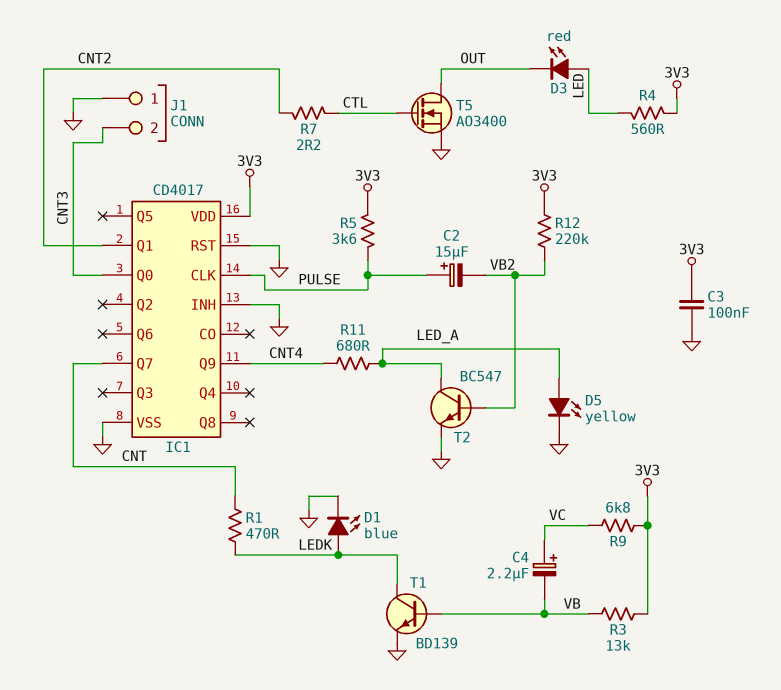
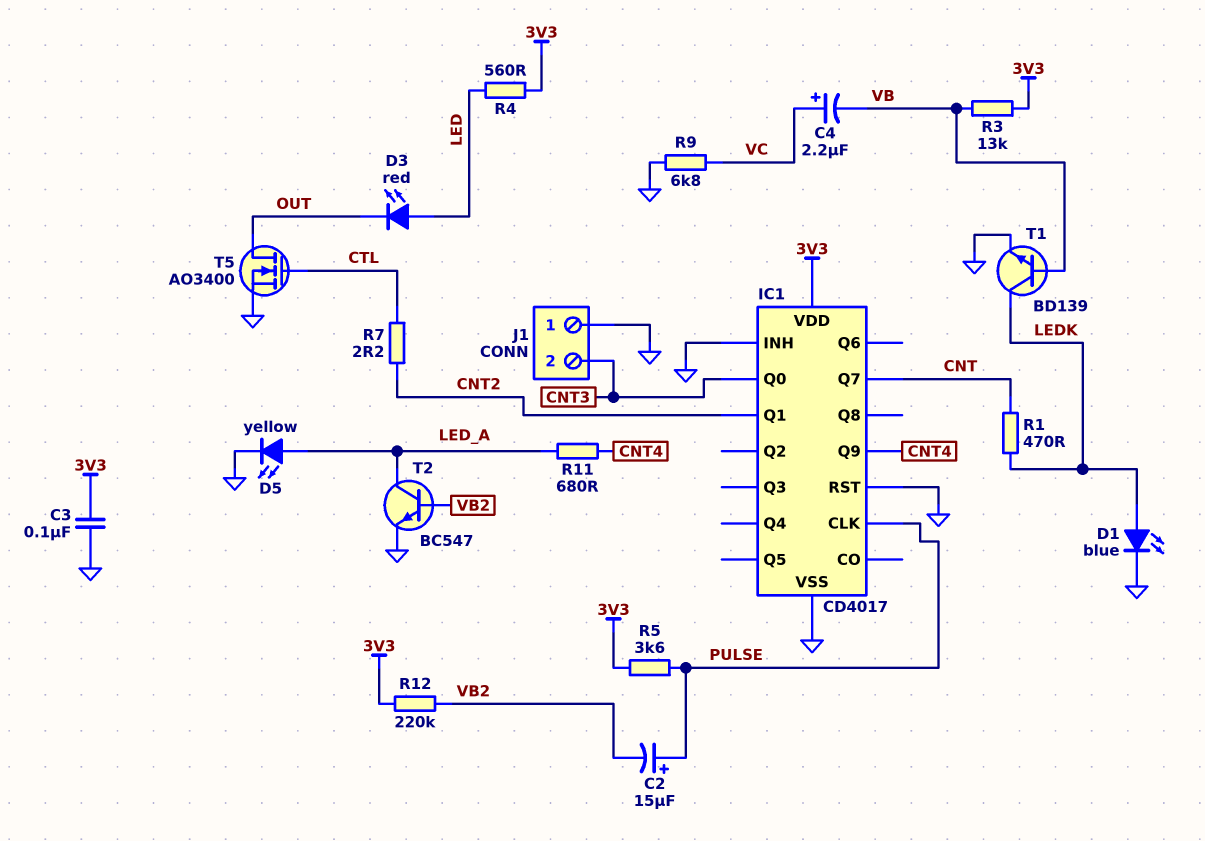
R9: 6.8k (3V3, VC) -> 6.8k (GND, VC)

